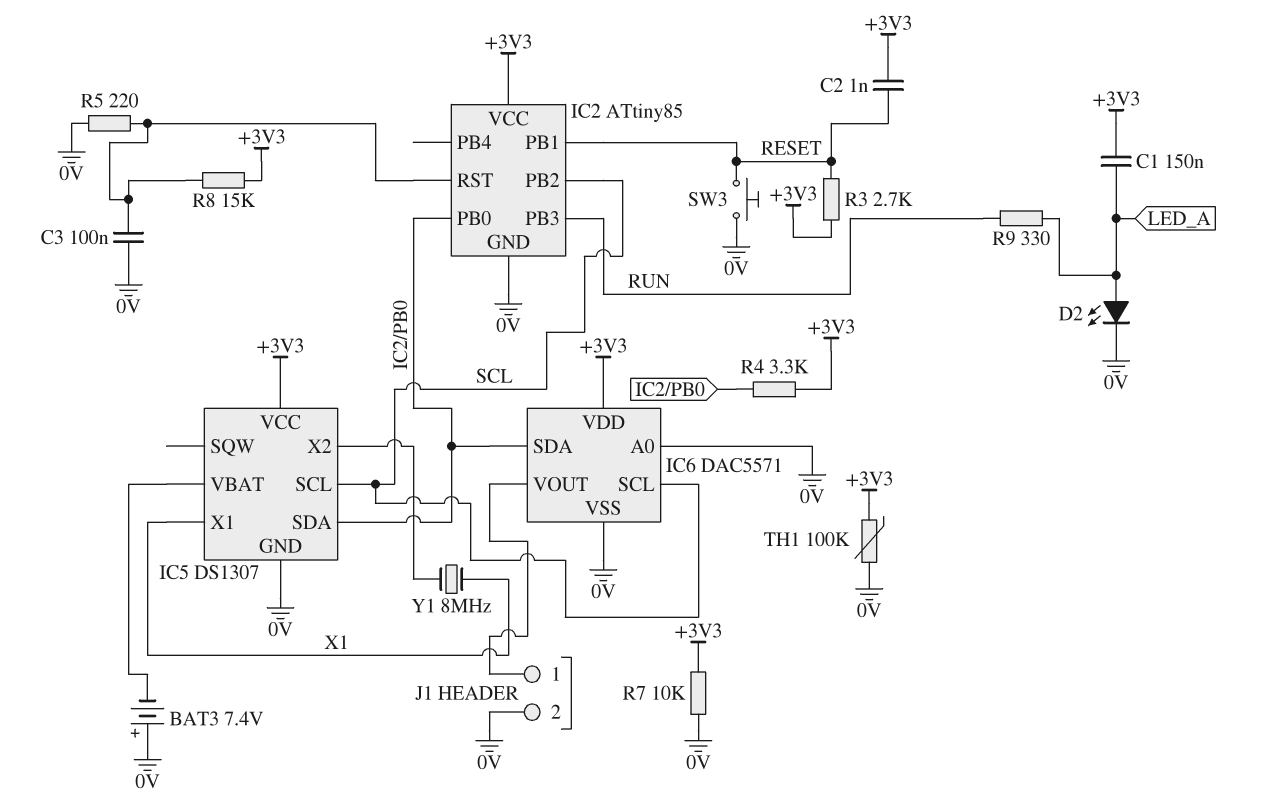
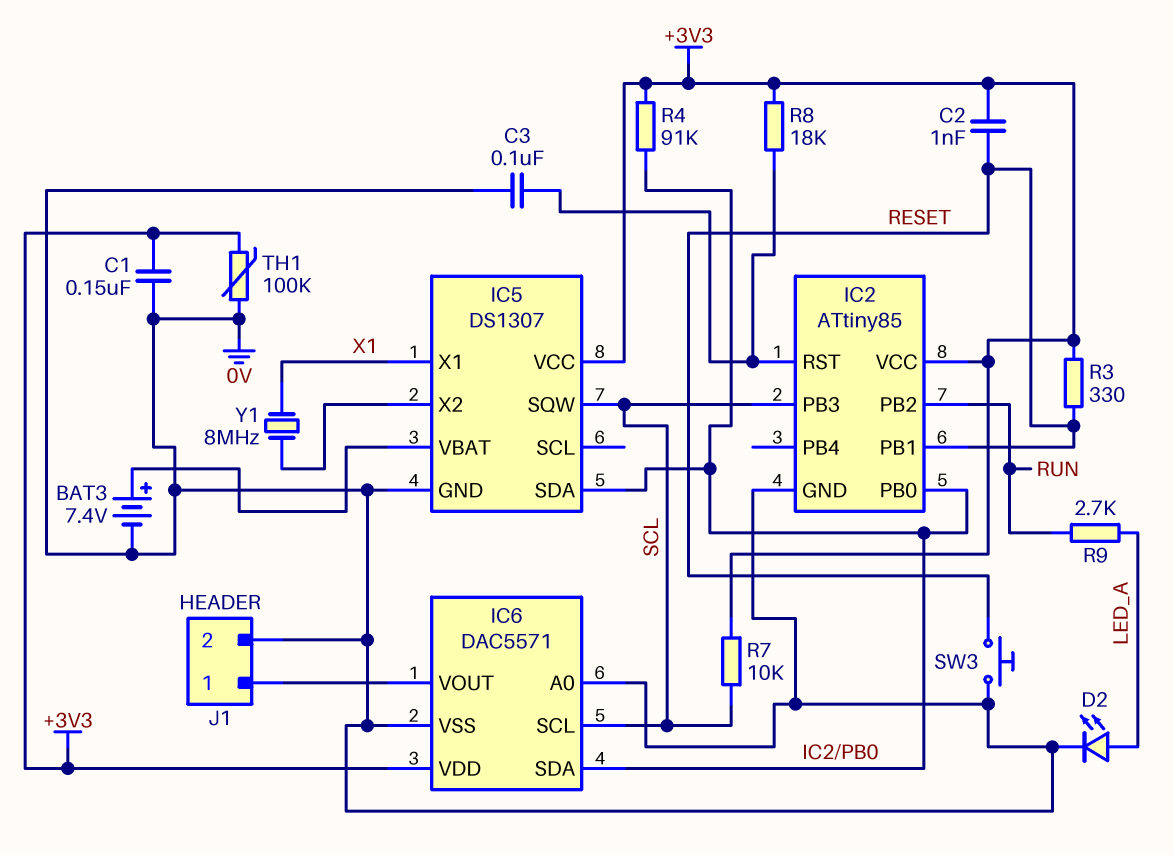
BAT3: 7.4V (plus 0V, minus IC5/VBAT) -> 7.4V (plus IC5/VBAT, minus 0V)
C1: 150nF (+3V3, LED_A) -> 150nF (+3V3, 0V)
IC2 pin PB2: SCL -> RUN
IC2 pin PB3: RUN -> SCL
IC5 pin SCL: SCL -> none
IC5 pin SQW: none -> SCL
R3: 2.7k (+3V3, RESET) -> 330 (+3V3, RESET)
R4: 3.3k (+3V3, IC2/PB0) -> 91k (+3V3, IC2/PB0)
R5: 220 (0V, IC2/RST) -> none
R7: 10k (+3V3, 0V) -> 10k (+3V3, SCL)
R8: 15k (+3V3, IC2/RST) -> 18k (+3V3, IC2/RST)
R9: 330 (LED_A, RUN) -> 2.7k (LED_A, RUN)

